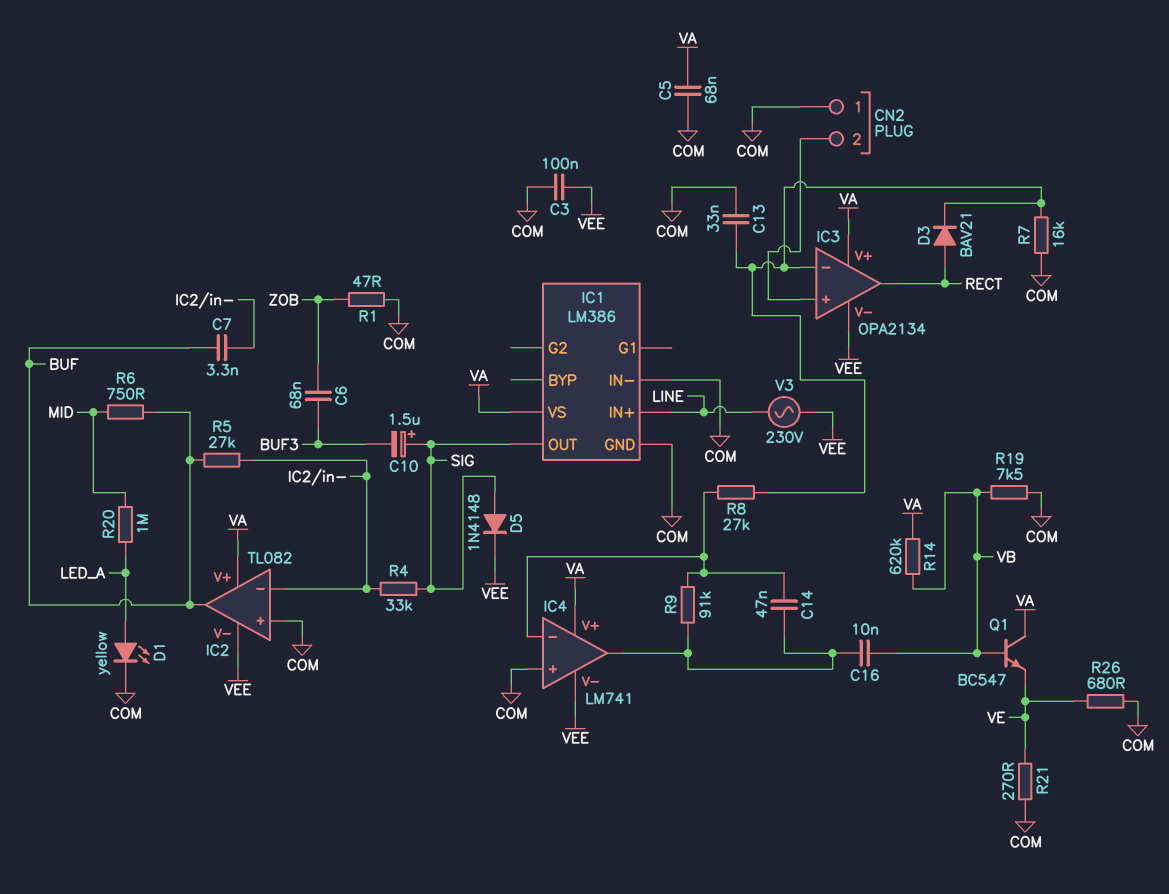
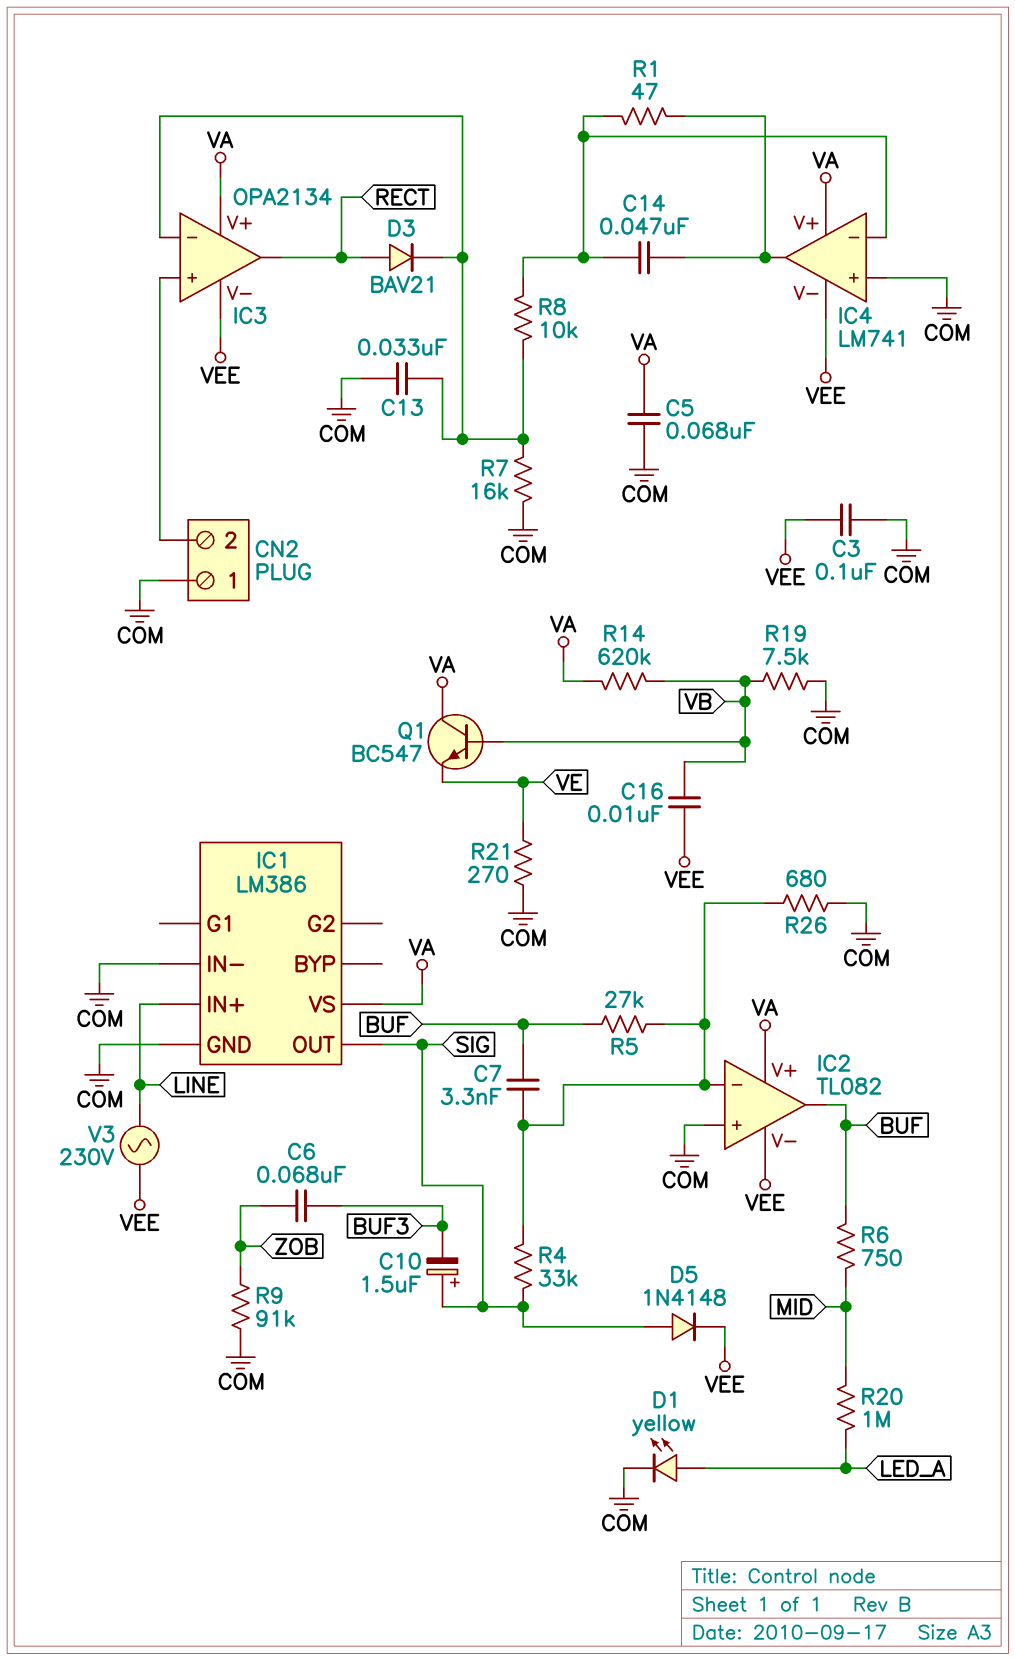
C16: 10nF (IC4/out, VB) -> 10nF (VB, VEE)
R1: 47 (COM, ZOB) -> 47 (IC4/in-, IC4/out)
R8: 27k (IC3/in-, IC4/in-) -> 10k (IC3/in-, IC4/in-)
R9: 91k (IC4/in-, IC4/out) -> 91k (COM, ZOB)
R26: 680 (COM, VE) -> 680 (COM, IC2/in-)

